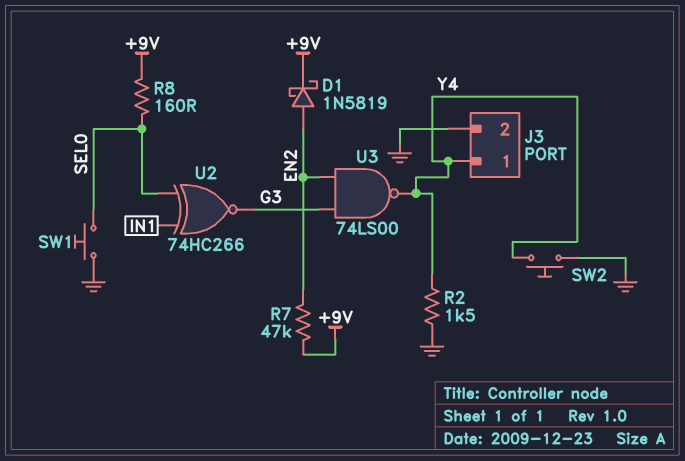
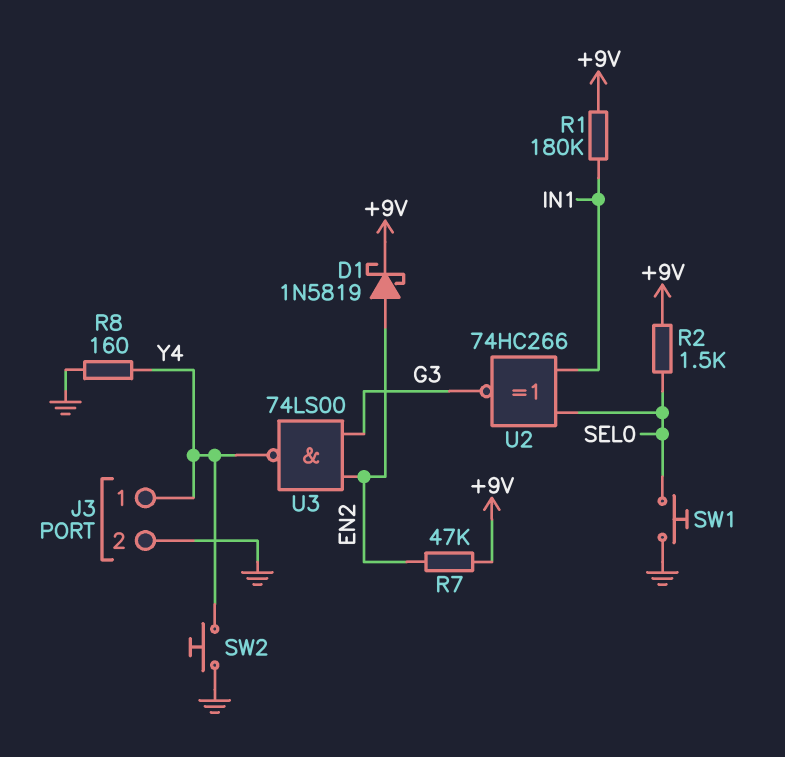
R1: none -> 180k (+9V, IN1)
R2: 1.5k (GND, Y4) -> 1.5k (+9V, SEL0)
R8: 160 (+9V, SEL0) -> 160 (GND, Y4)

